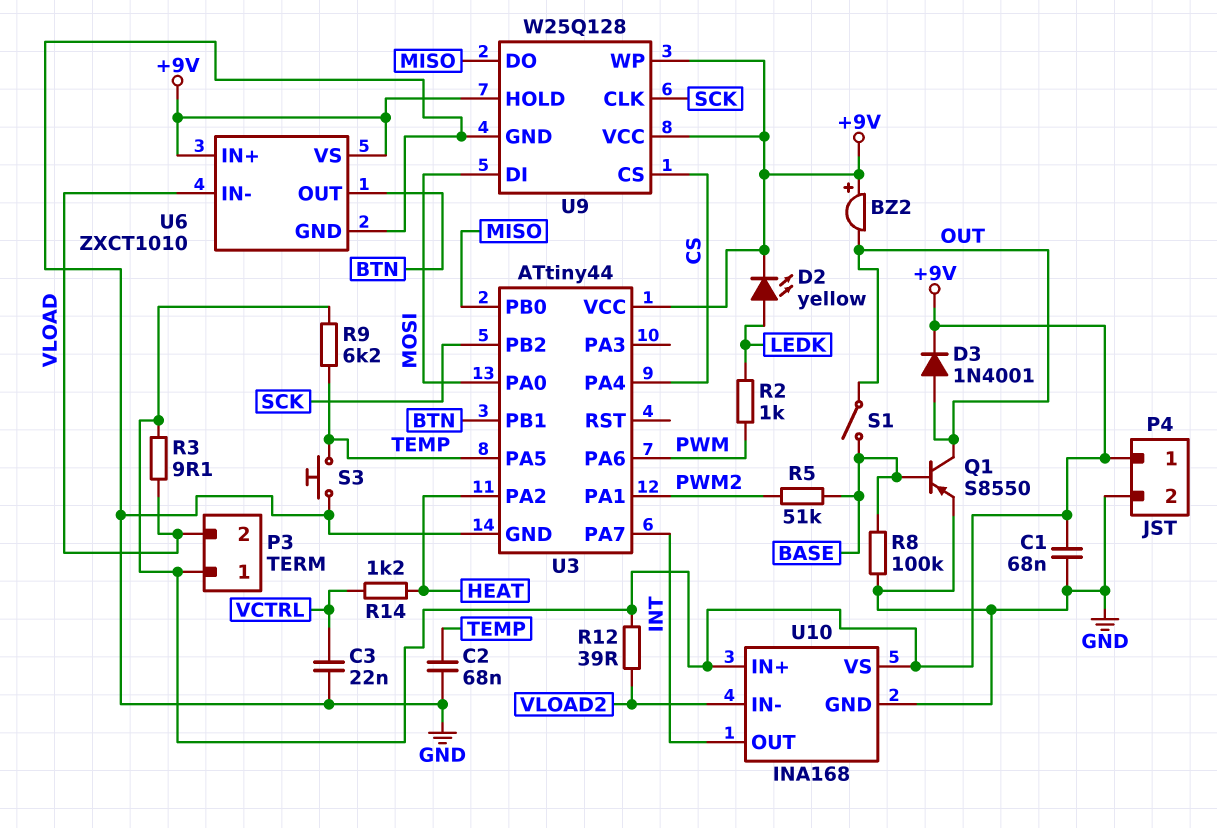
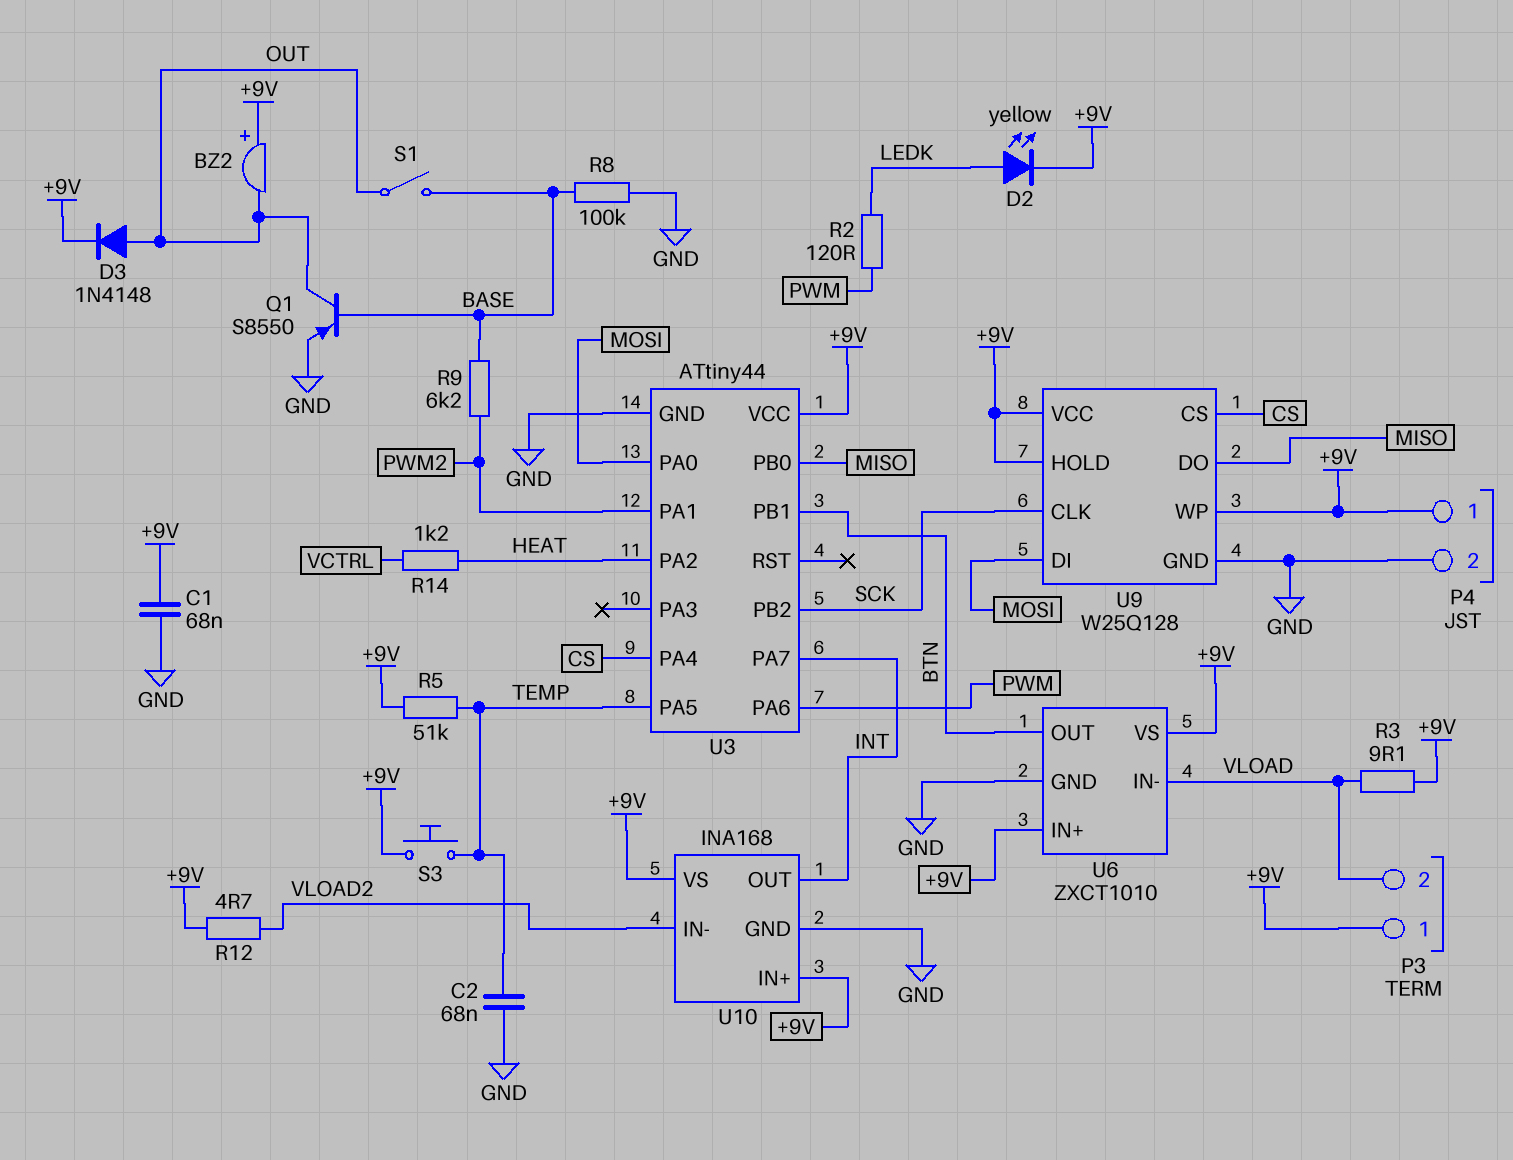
C3: 22nF (GND, VCTRL) -> none
D3: diode 1N4001 (A OUT, K +9V) -> diode 1N4148 (A OUT, K +9V)
R2: 1k (LEDK, PWM) -> 120 (LEDK, PWM)
R5: 51k (BASE, PWM2) -> 51k (+9V, TEMP)
R9: 6.2k (+9V, TEMP) -> 6.2k (BASE, PWM2)
R12: 39 (+9V, VLOAD2) -> 4.7 (+9V, VLOAD2)
S3: button (GND, TEMP) -> button (+9V, TEMP)

